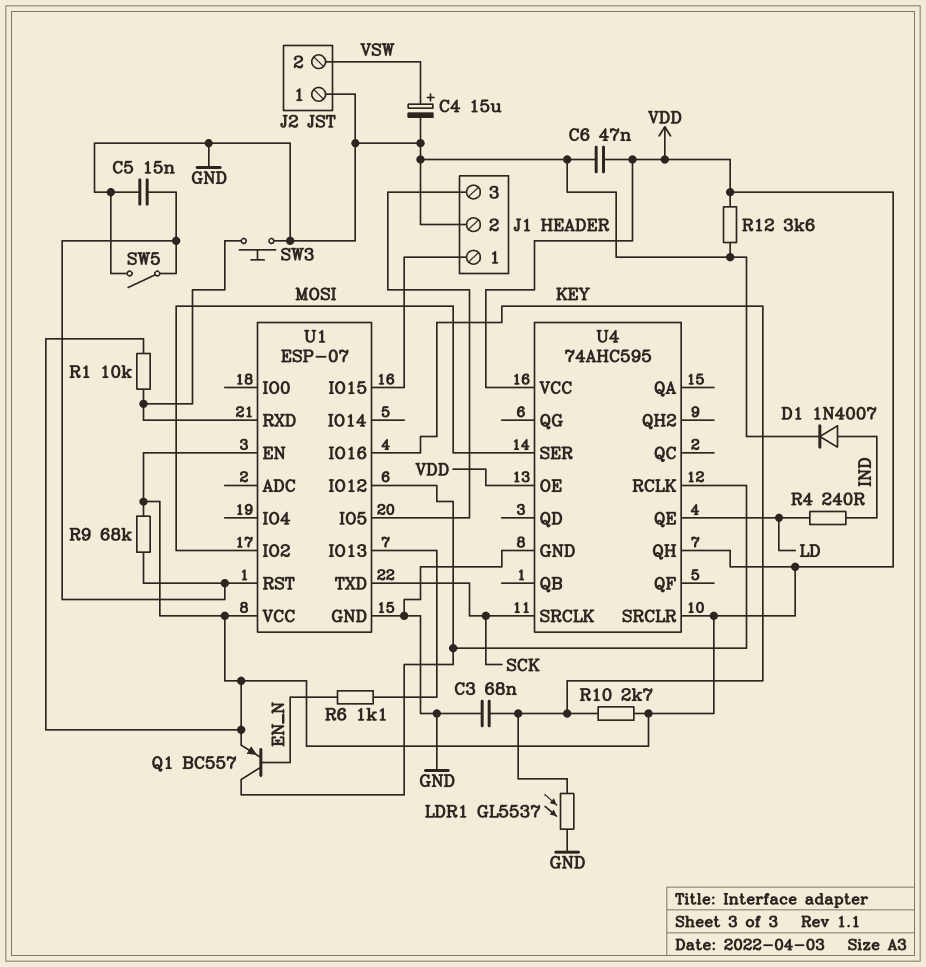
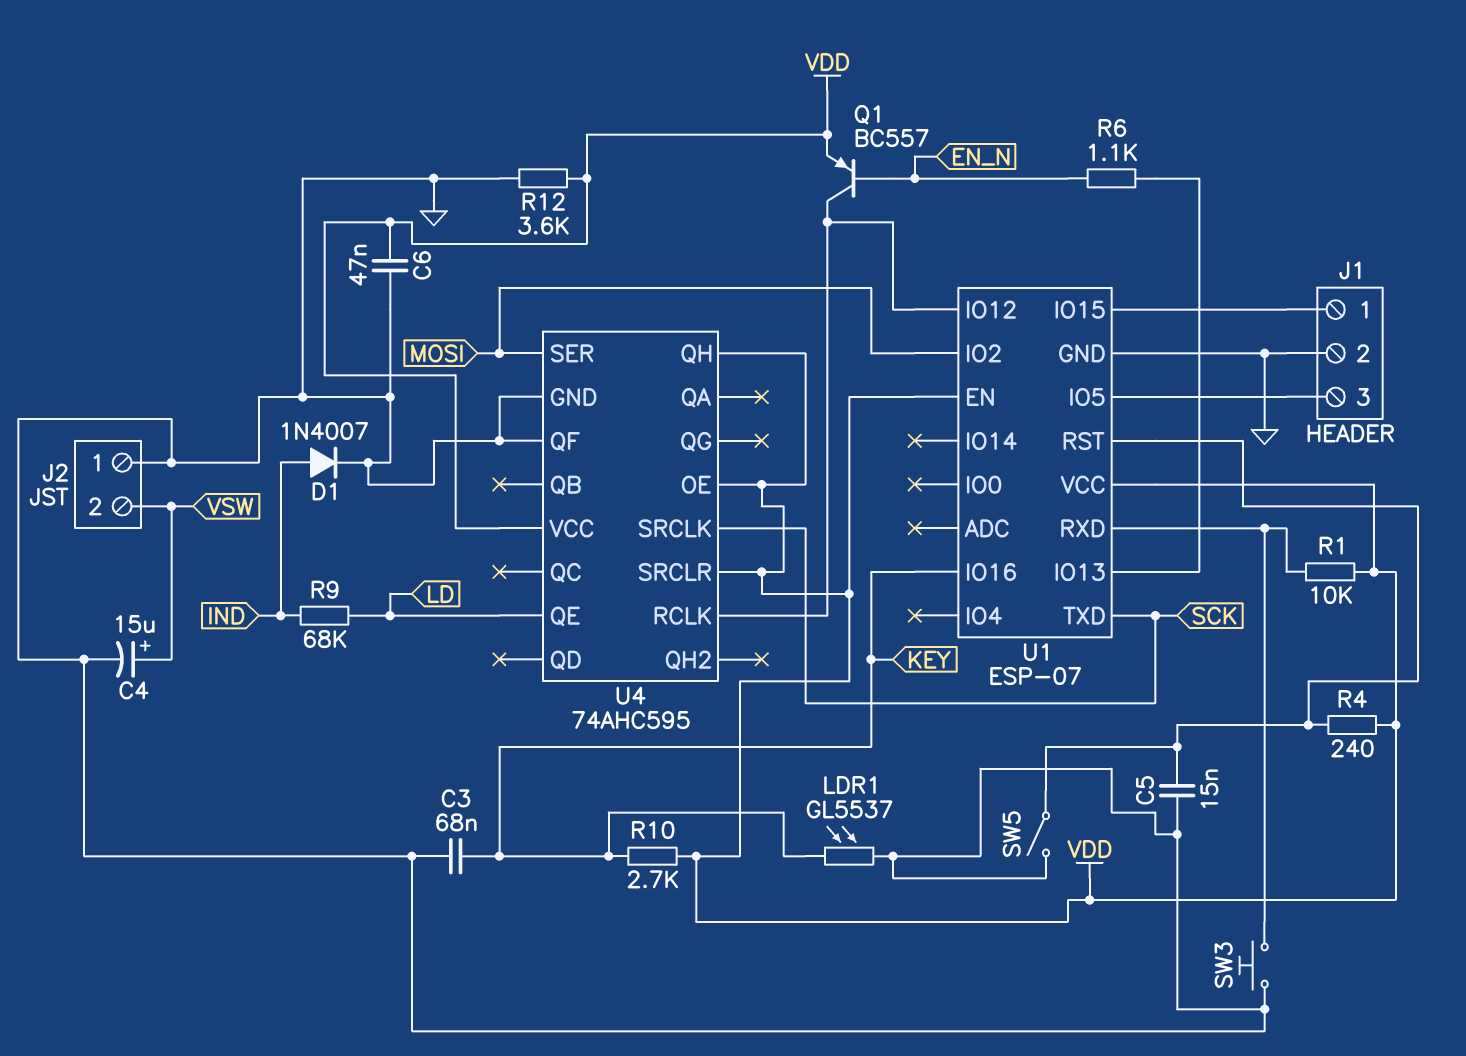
R4: 240 (IND, LD) -> 240 (U1/RST, VDD)
R9: 68k (U1/RST, VDD) -> 68k (IND, LD)
U4 pin QF: none -> GND

